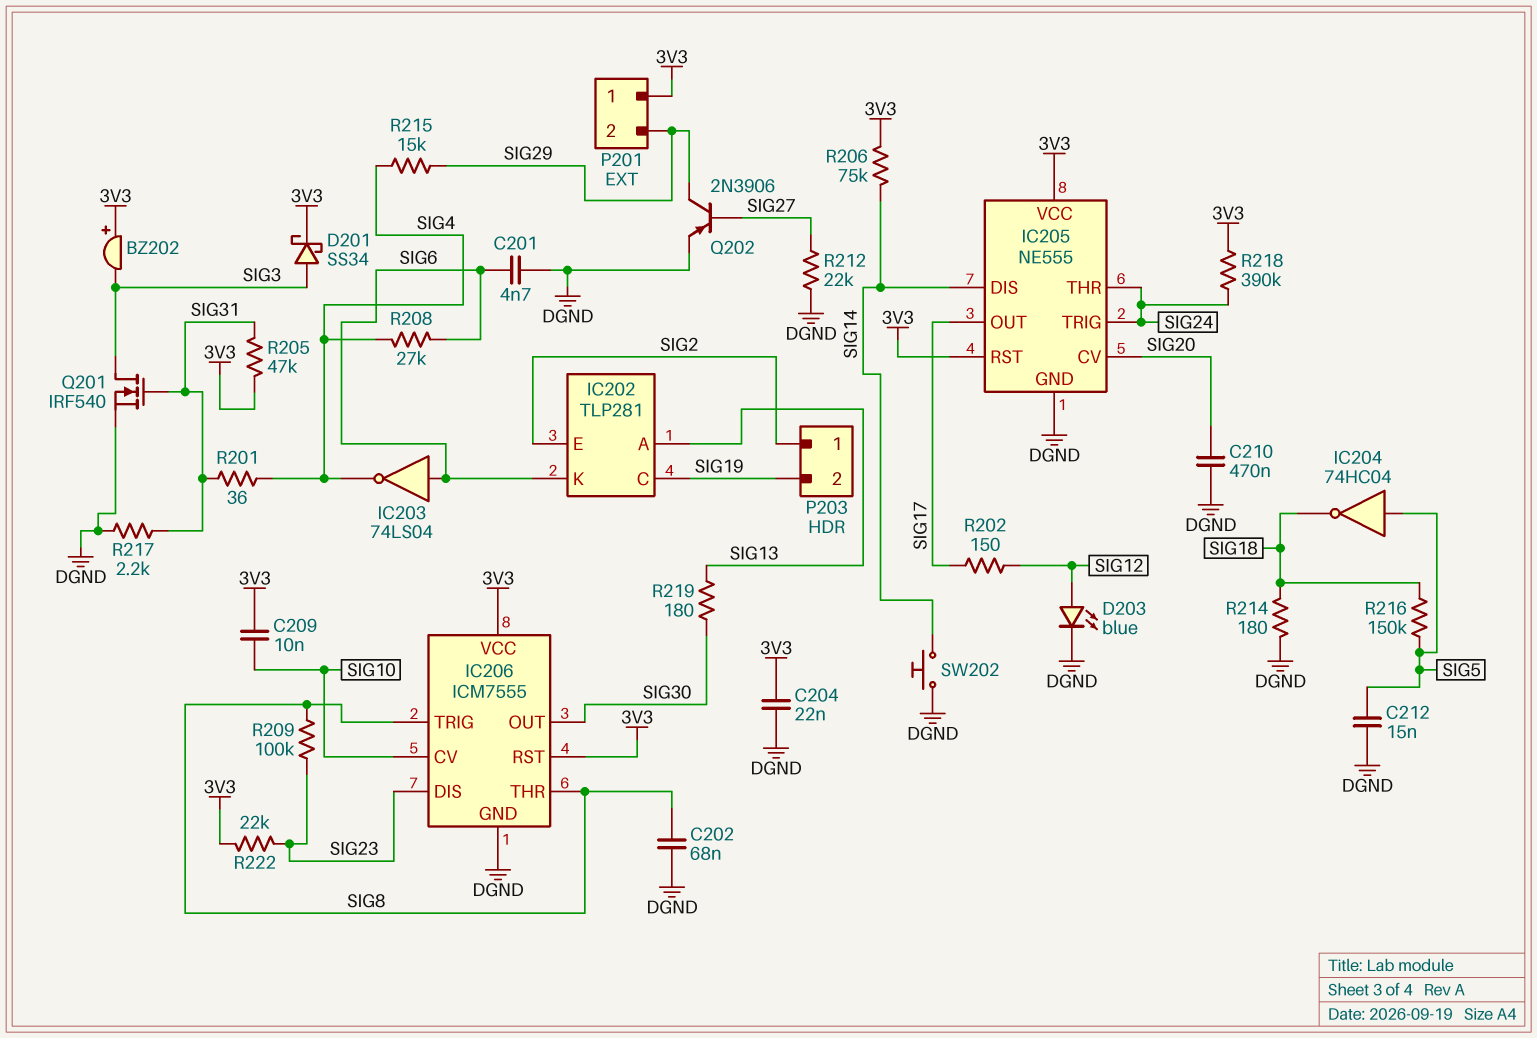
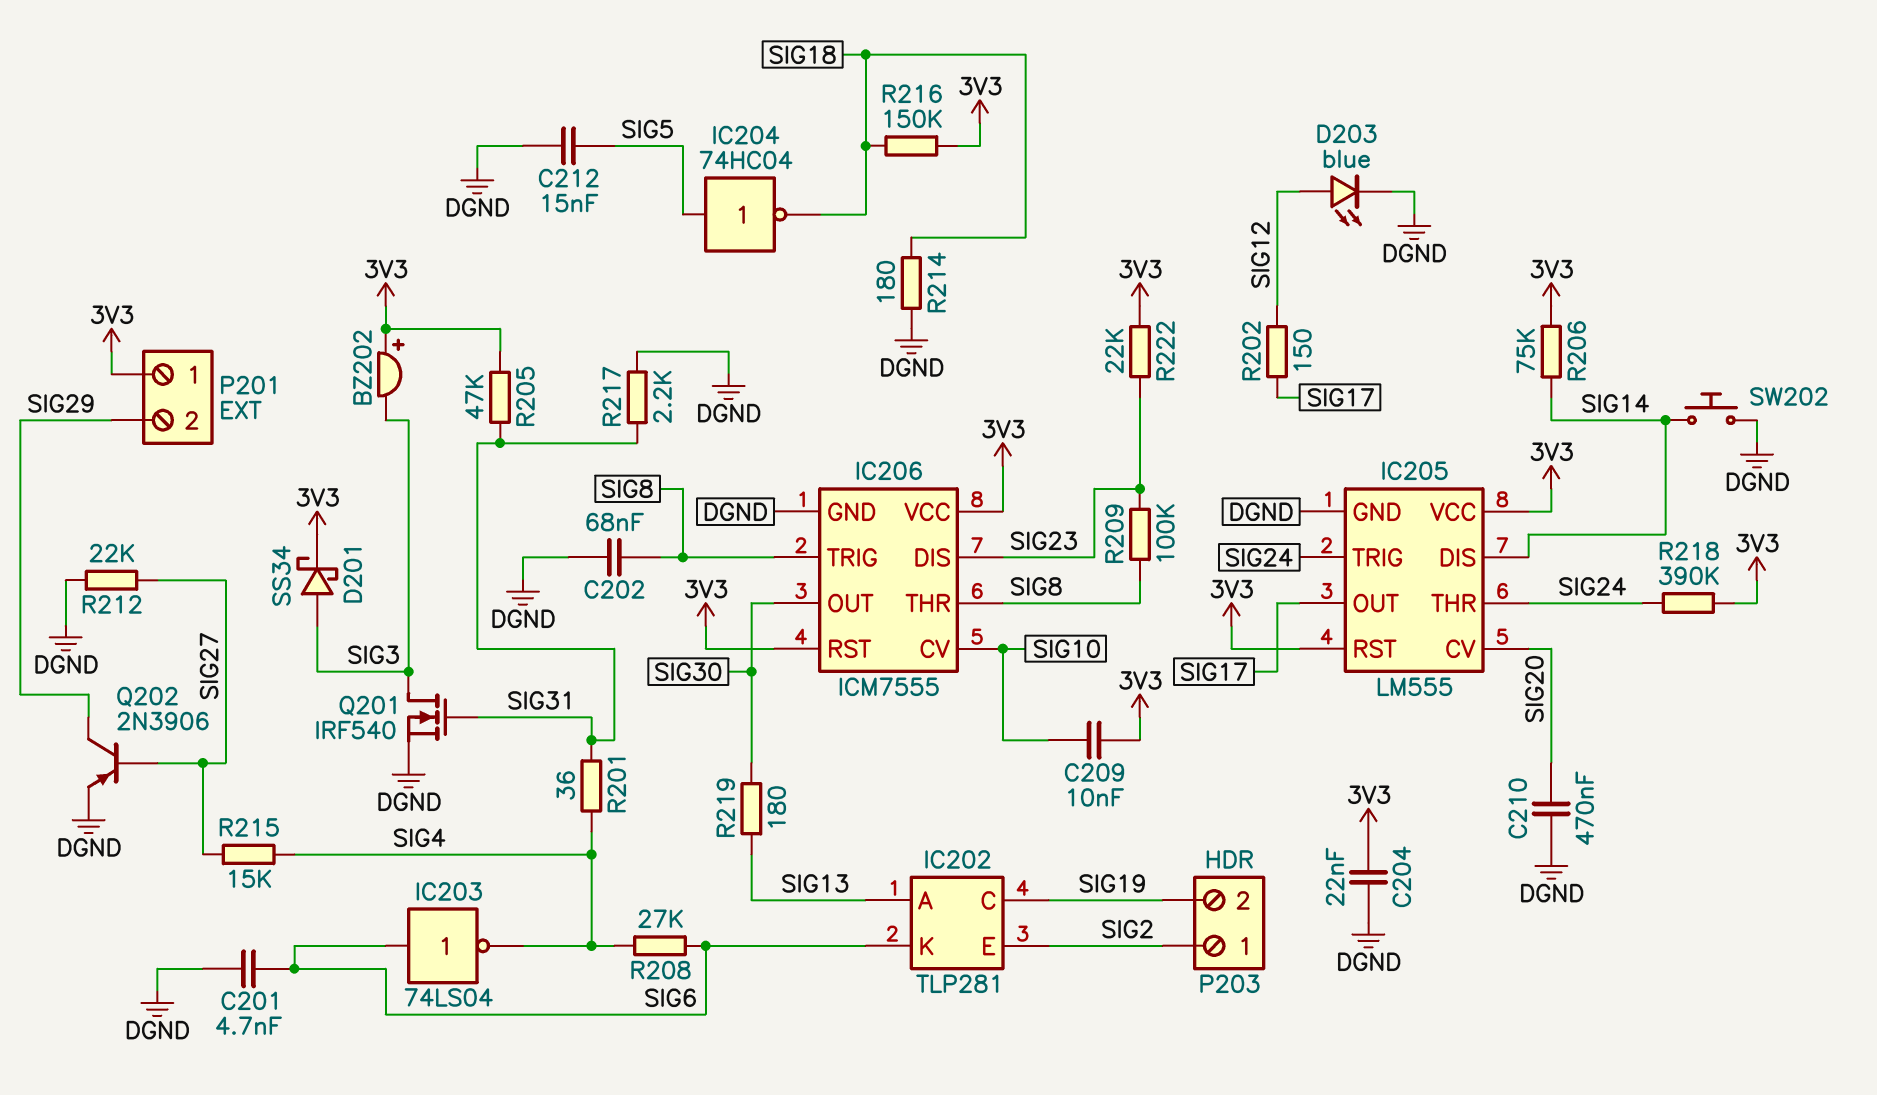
IC205: NE555 -> LM555
R215: 15k (SIG4, SIG29) -> 15k (SIG4, SIG27)
R216: 150k (SIG5, SIG18) -> 150k (3V3, SIG18)

